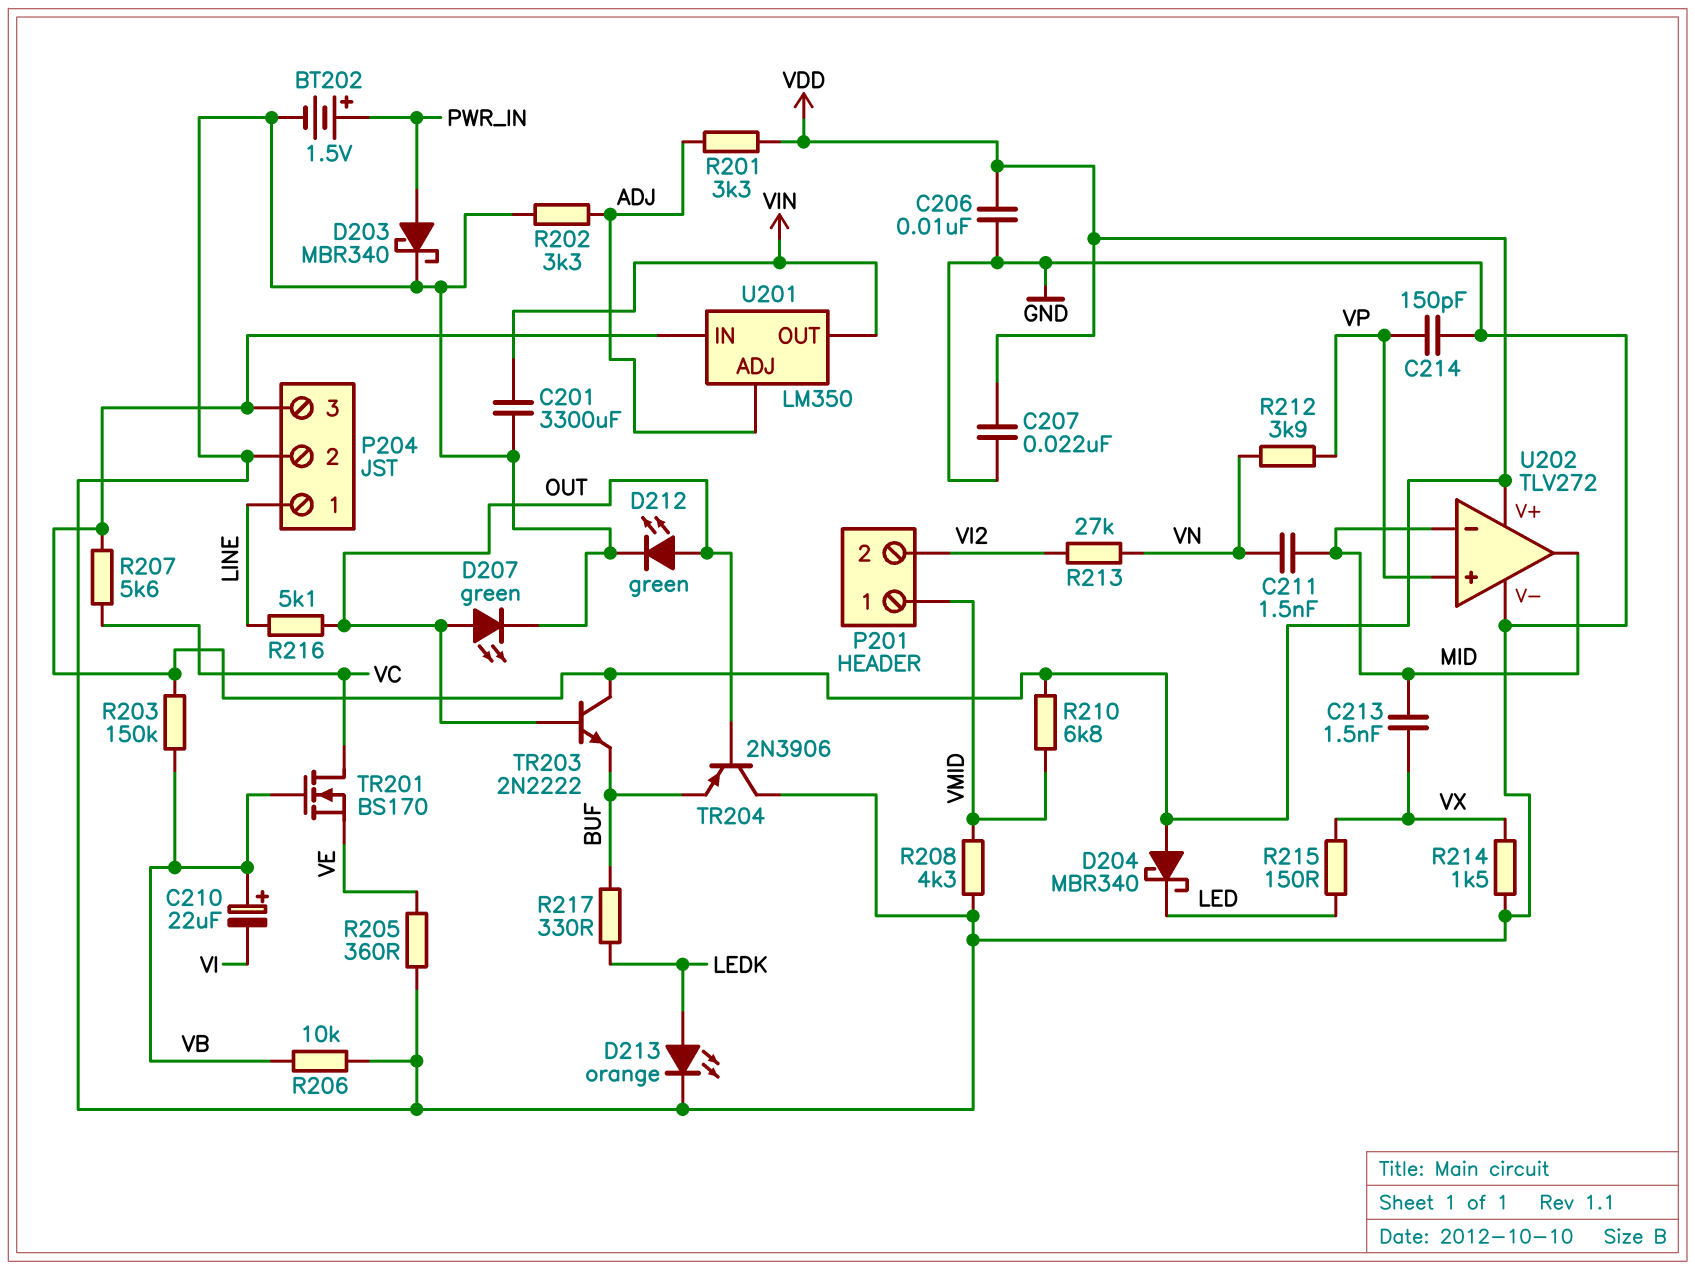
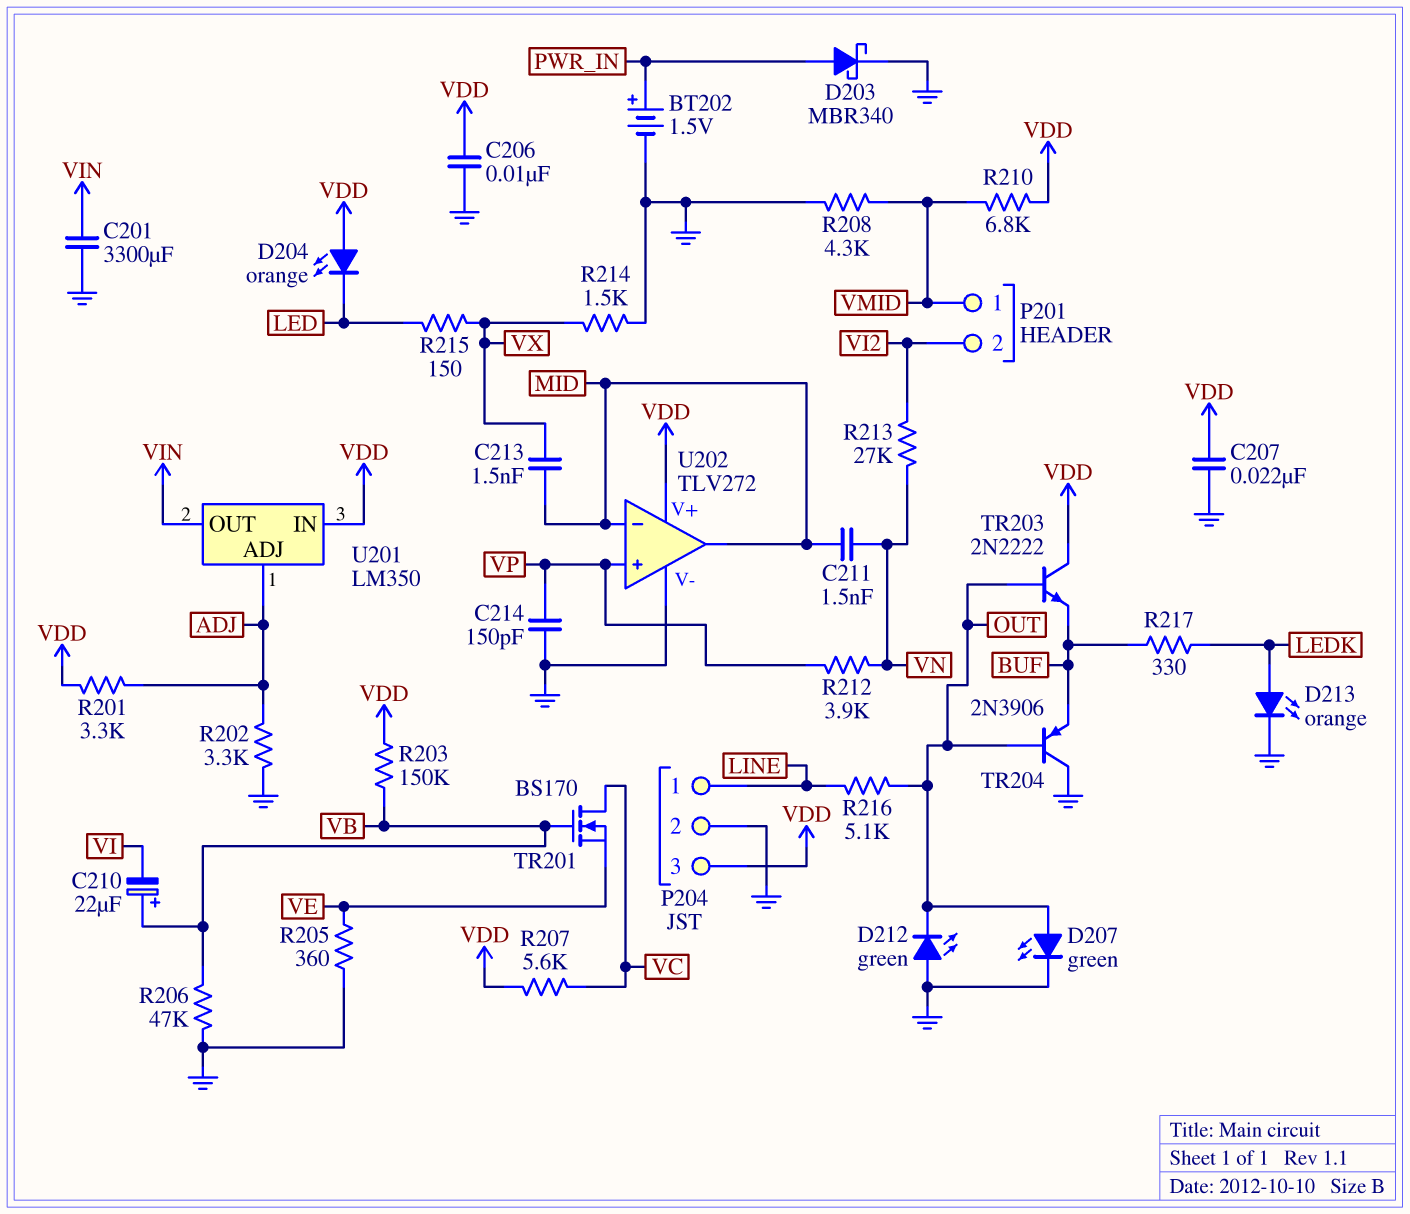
D204: schottky MBR340 (A VDD, K LED) -> LED orange (A VDD, K LED)
D212: LED green (A OUT, K GND) -> LED green (A GND, K OUT)
R206: 10k (GND, VB) -> 47k (GND, VB)

